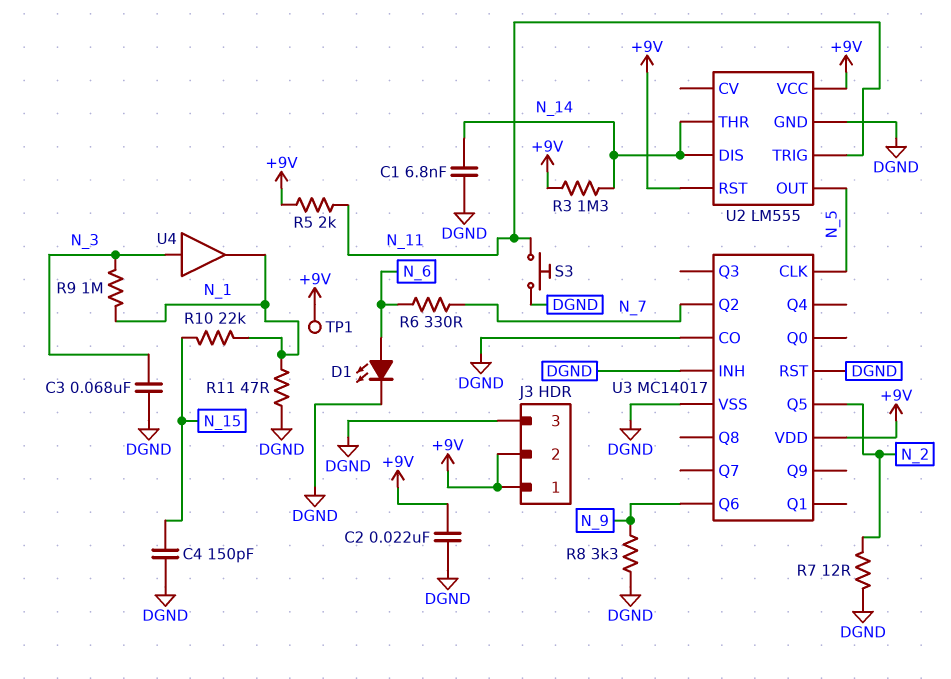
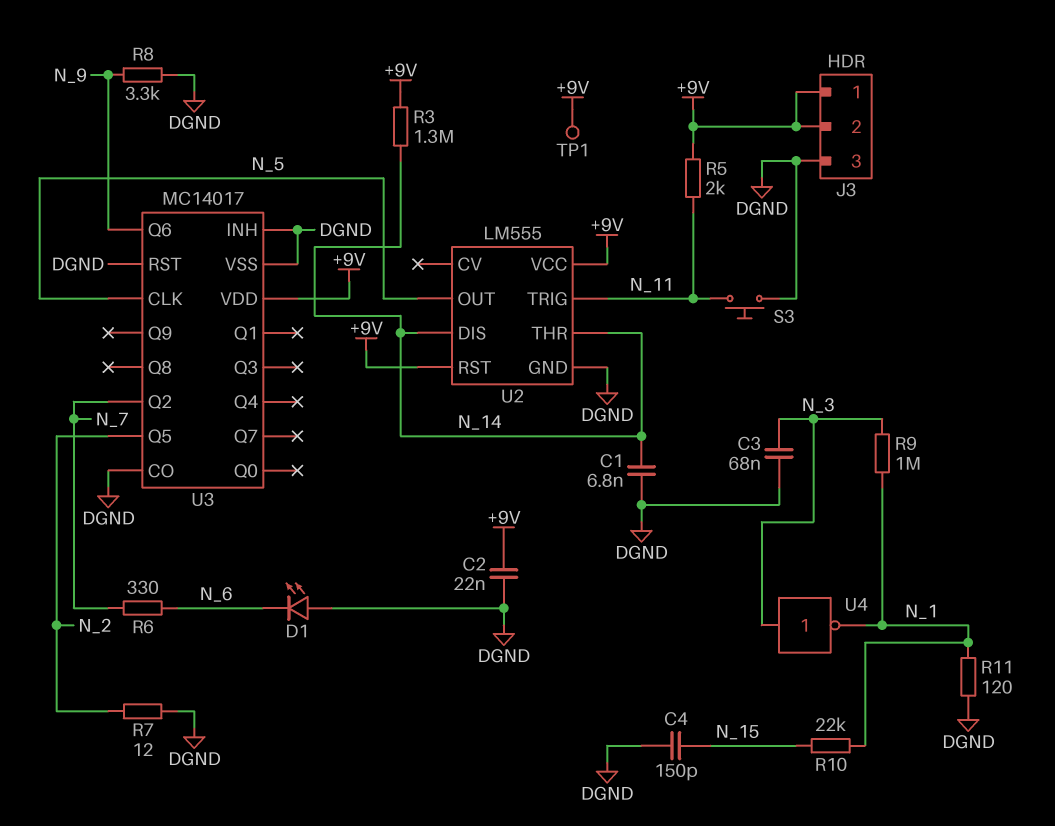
D1: LED (A N_6, K DGND) -> LED (A DGND, K N_6)
R11: 47 (DGND, N_1) -> 120 (DGND, N_1)
U4: buffer (in N_3, out N_1) -> NOT (in N_3, out N_1)

